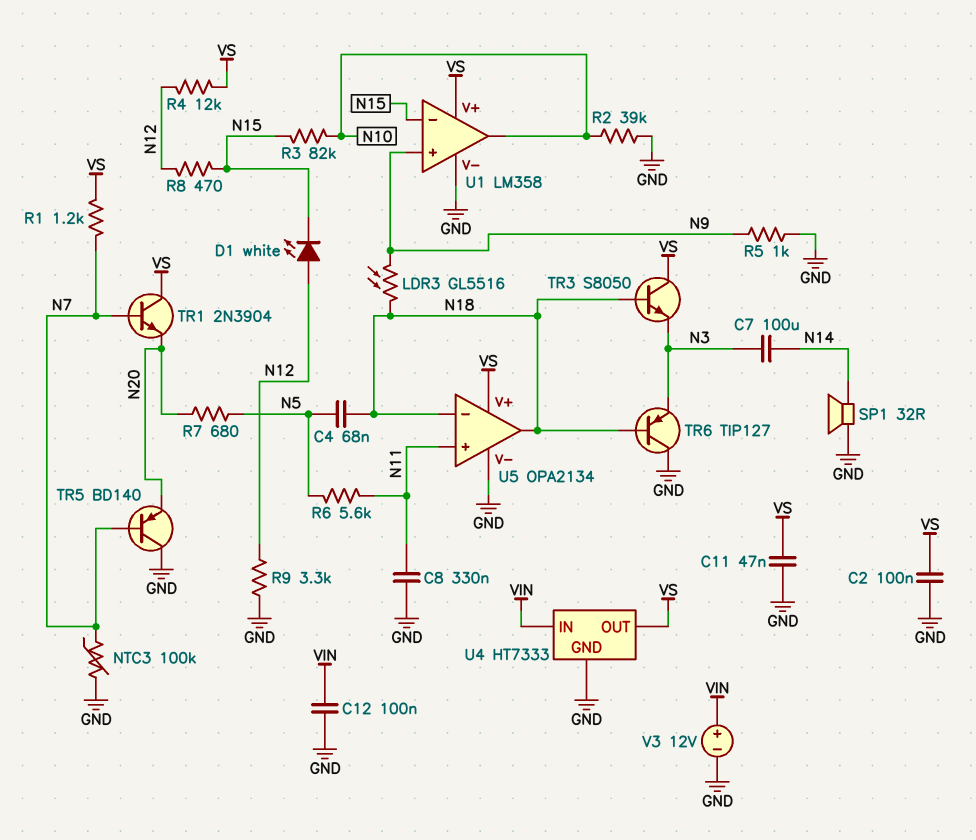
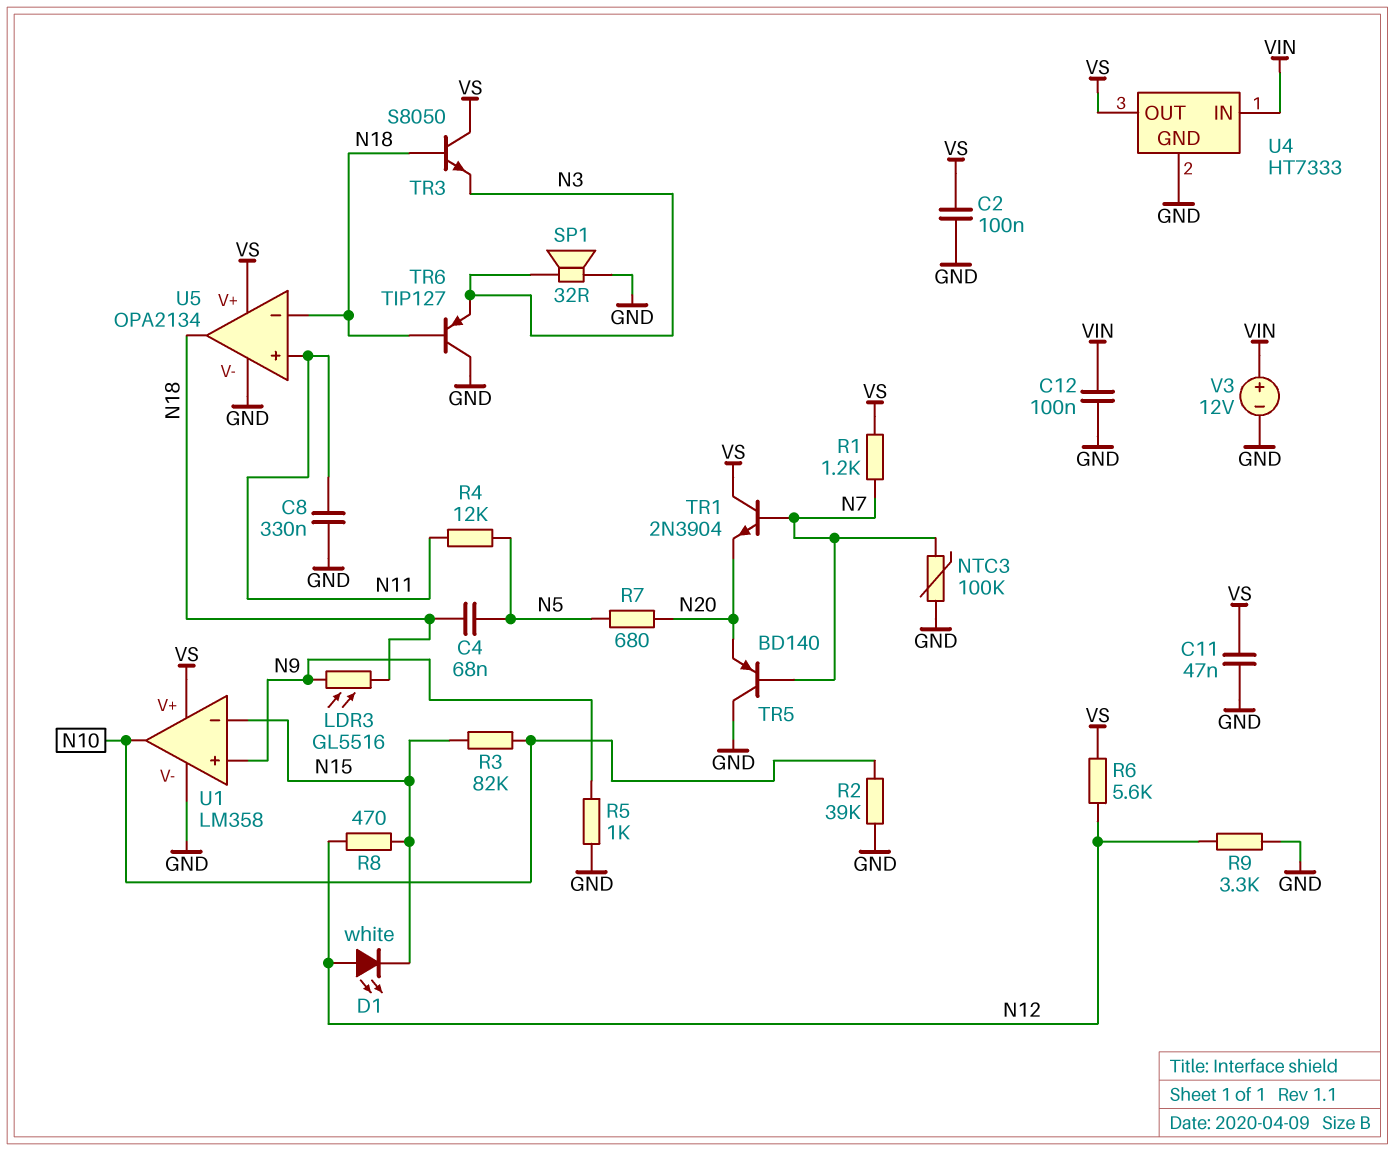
C7: 100uF (N3, N14) -> none
R4: 12k (N12, VS) -> 12k (N5, N11)
R6: 5.6k (N5, N11) -> 5.6k (N12, VS)
SP1: speaker 32R (GND, N14) -> speaker 32R (GND, N3)

